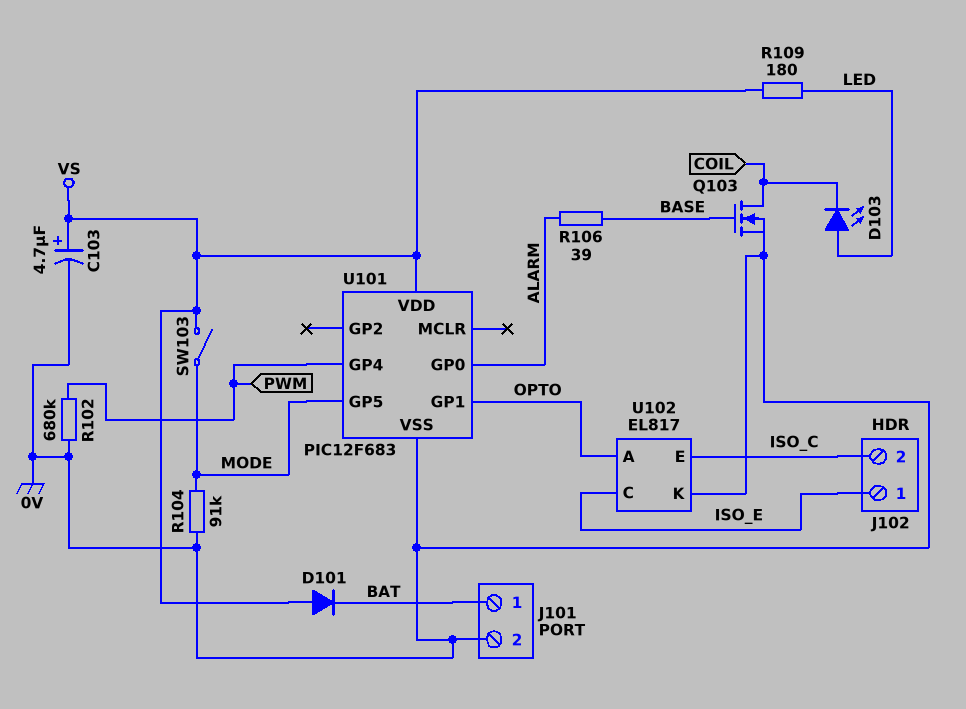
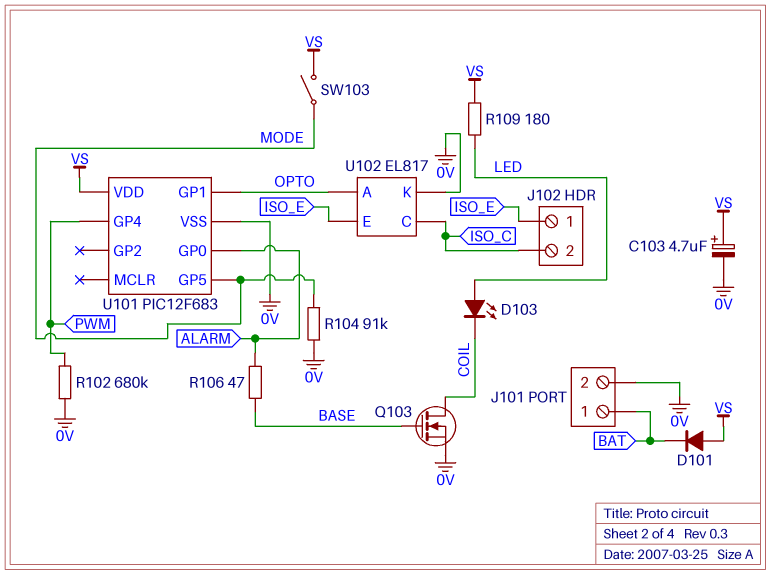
R106: 39 (ALARM, BASE) -> 47 (ALARM, BASE)
U102 pin C: ISO_E -> ISO_C
U102 pin E: ISO_C -> ISO_E

